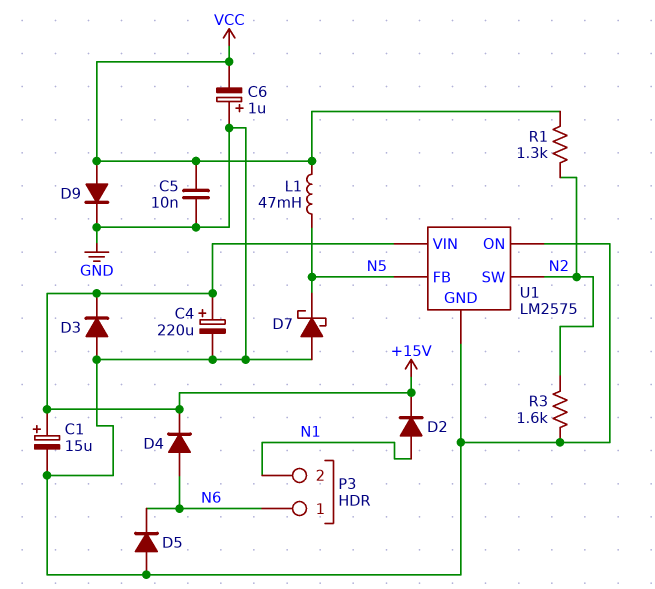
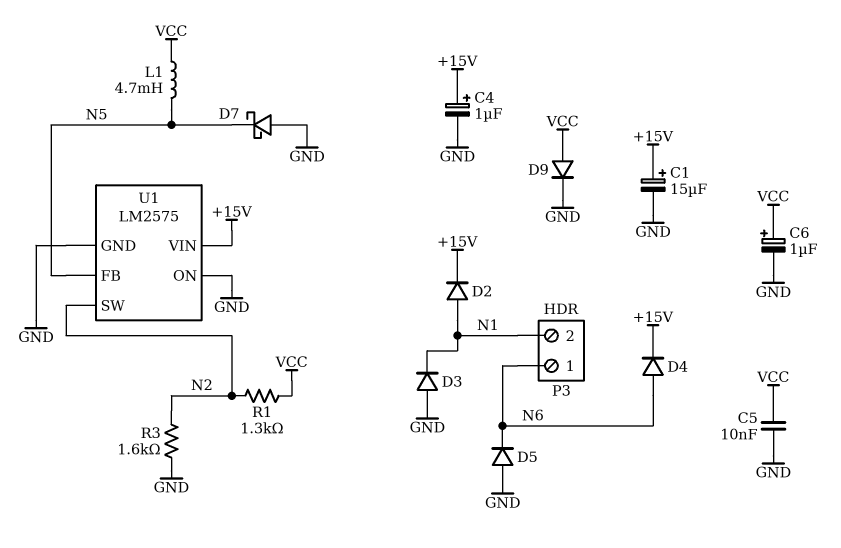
C4: 220uF (plus +15V, minus GND) -> 1uF (plus +15V, minus GND)
C6: 1uF (plus GND, minus VCC) -> 1uF (plus VCC, minus GND)
D3: diode (A GND, K +15V) -> diode (A GND, K N1)
L1: 47mH (N5, VCC) -> 4.7mH (N5, VCC)

